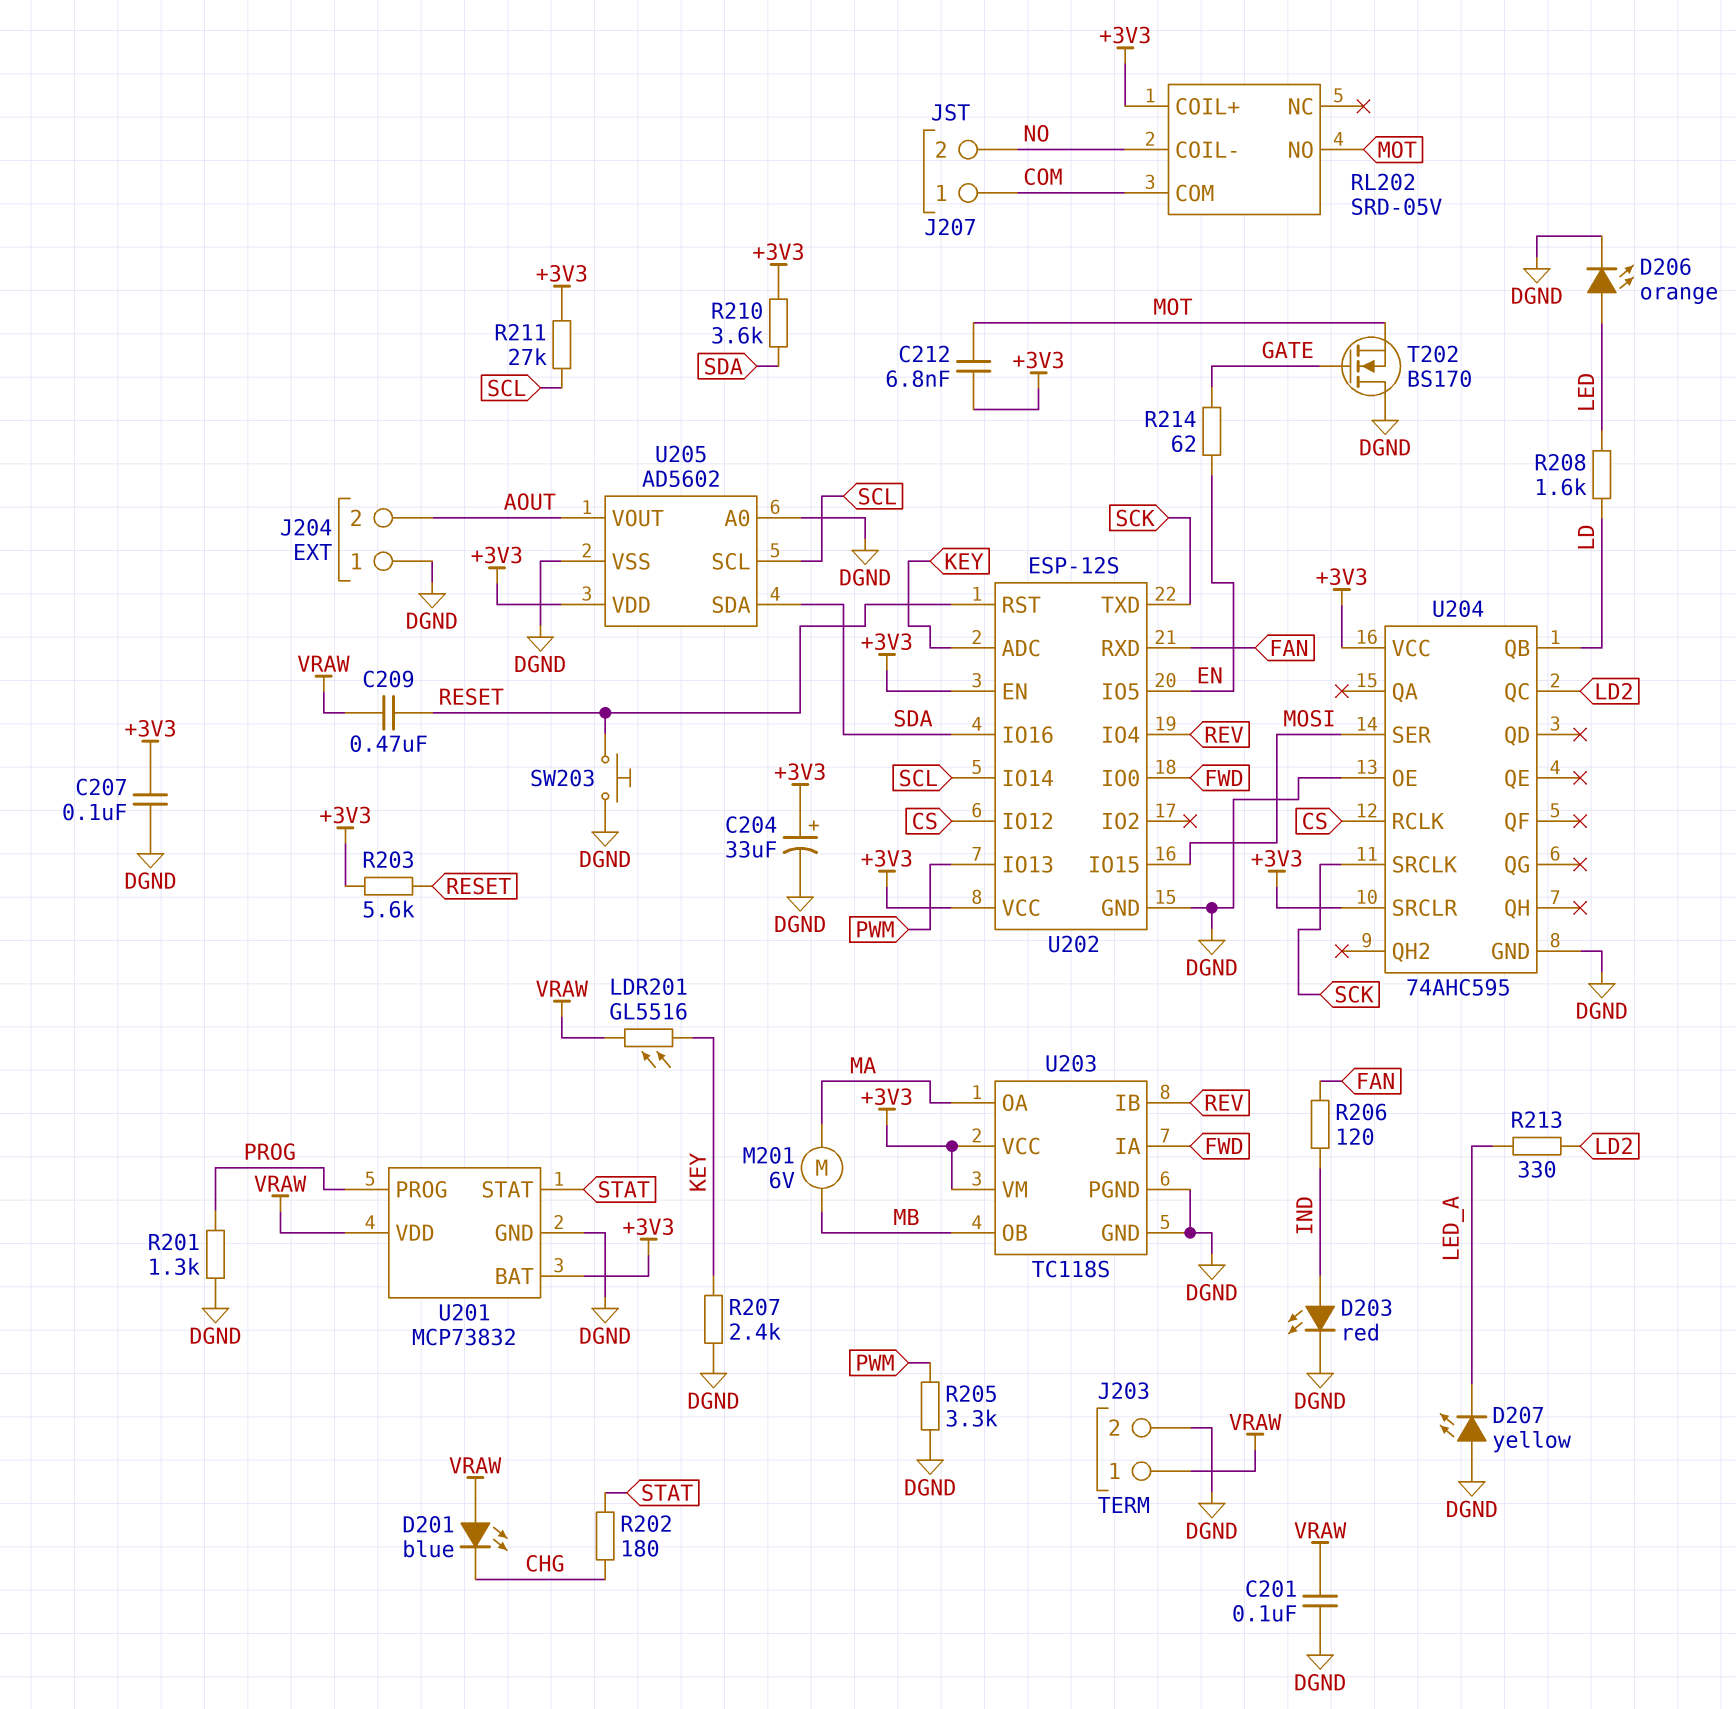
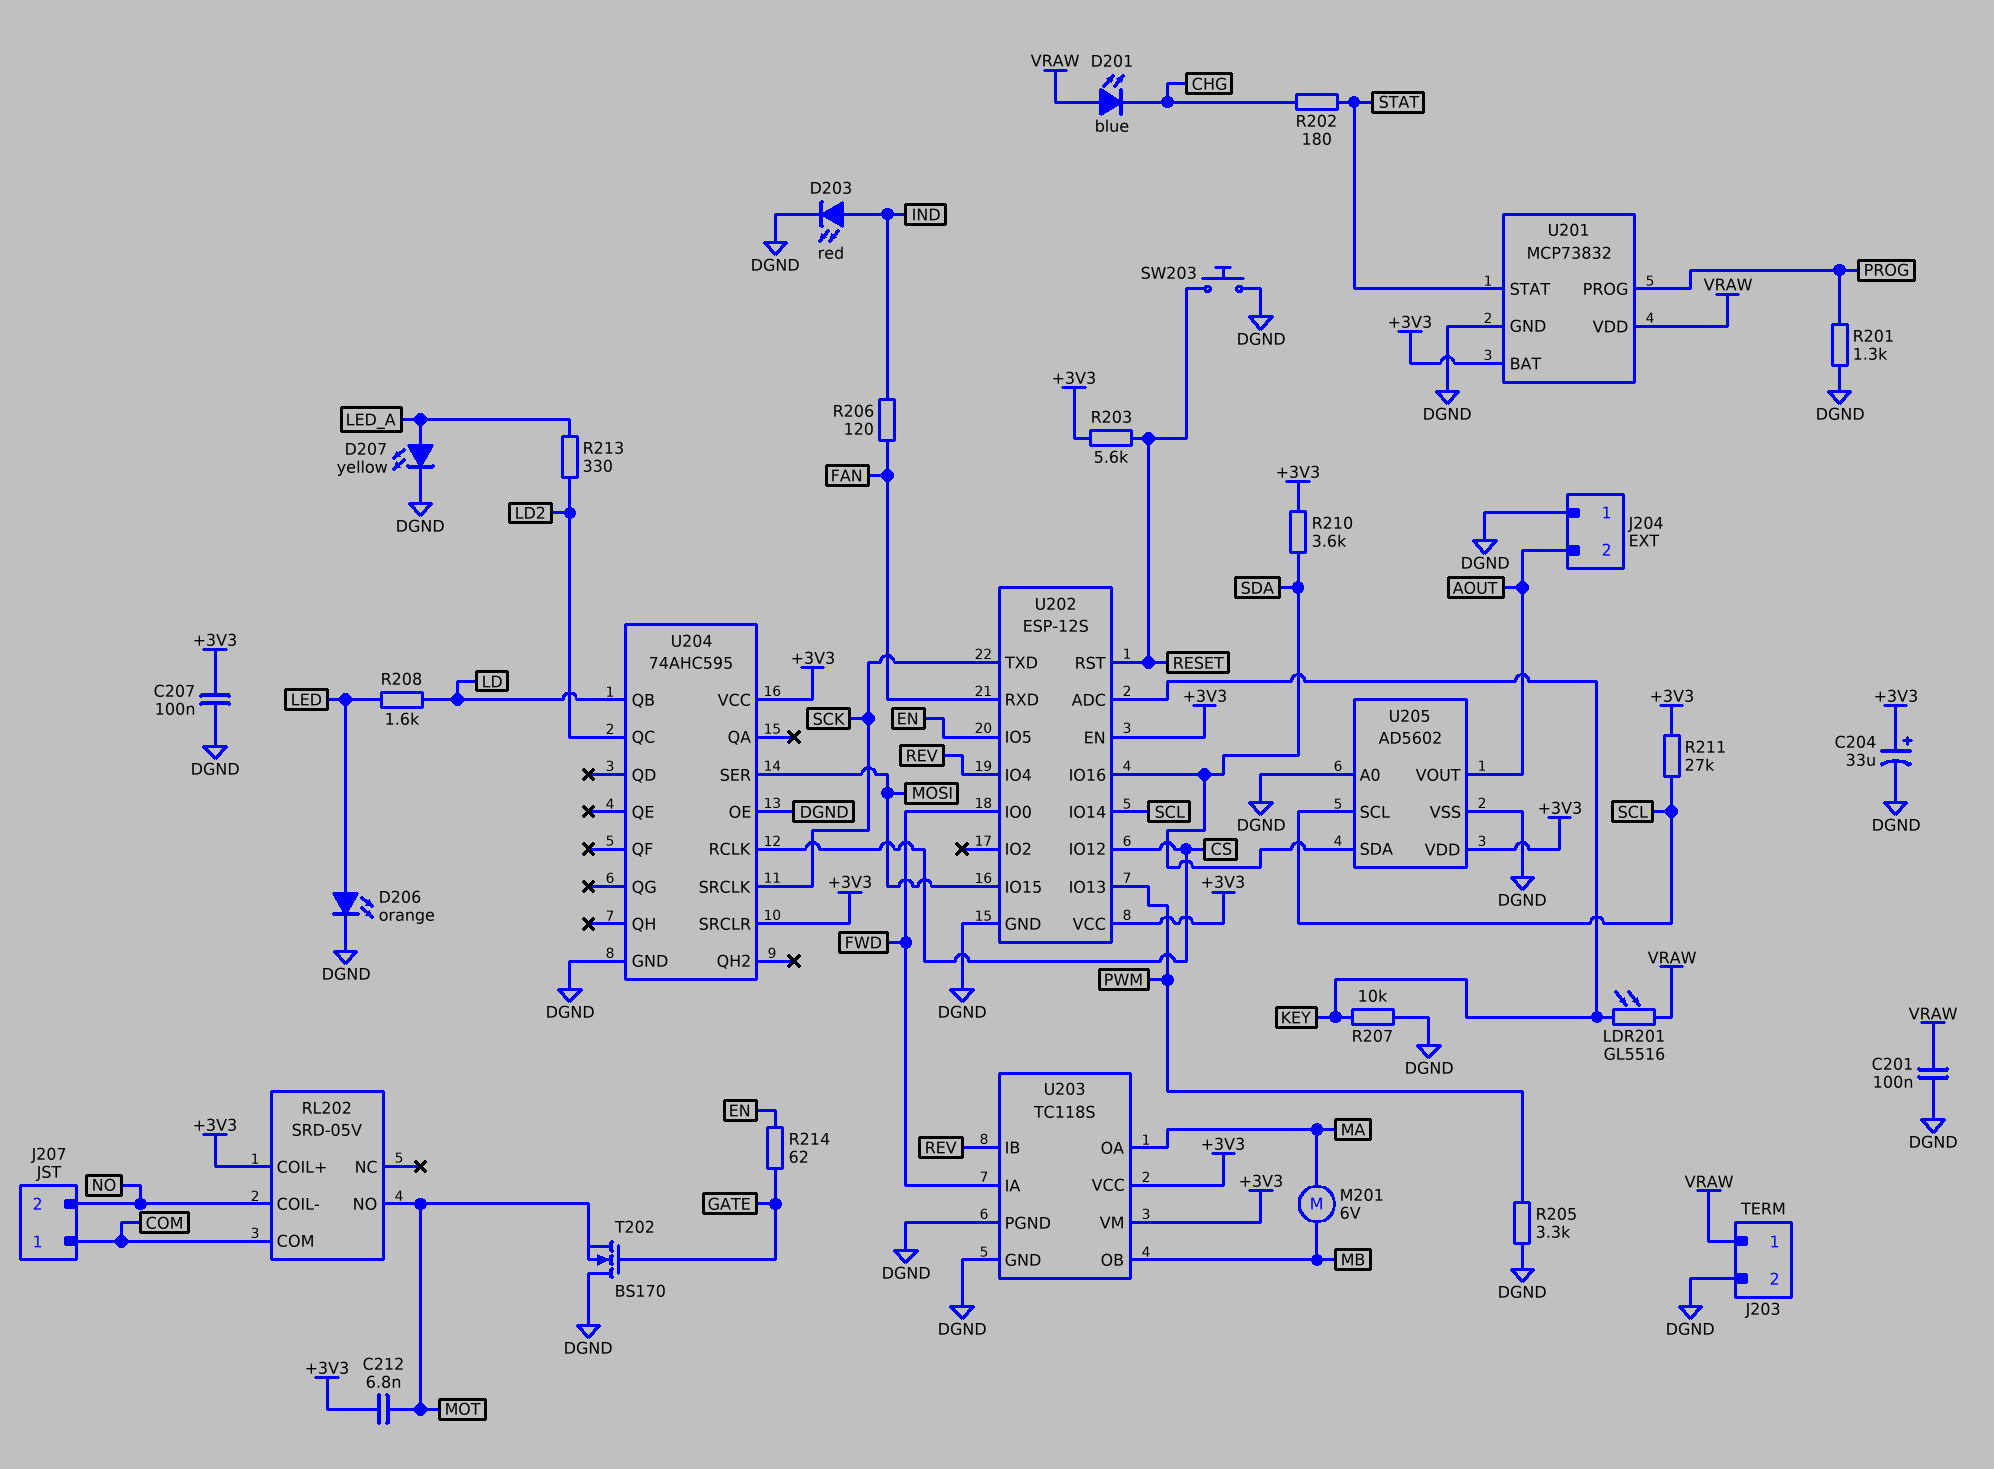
C209: 470nF (RESET, VRAW) -> none
D207: LED yellow (A DGND, K LED_A) -> LED yellow (A LED_A, K DGND)
R207: 2.4k (DGND, KEY) -> 10k (DGND, KEY)

